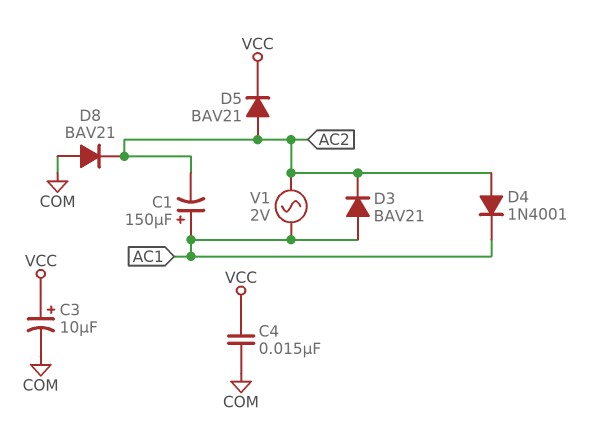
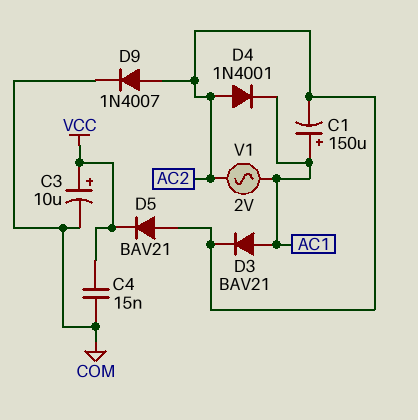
D8: diode BAV21 (A COM, K AC2) -> none
D9: none -> diode 1N4007 (A AC2, K COM)

